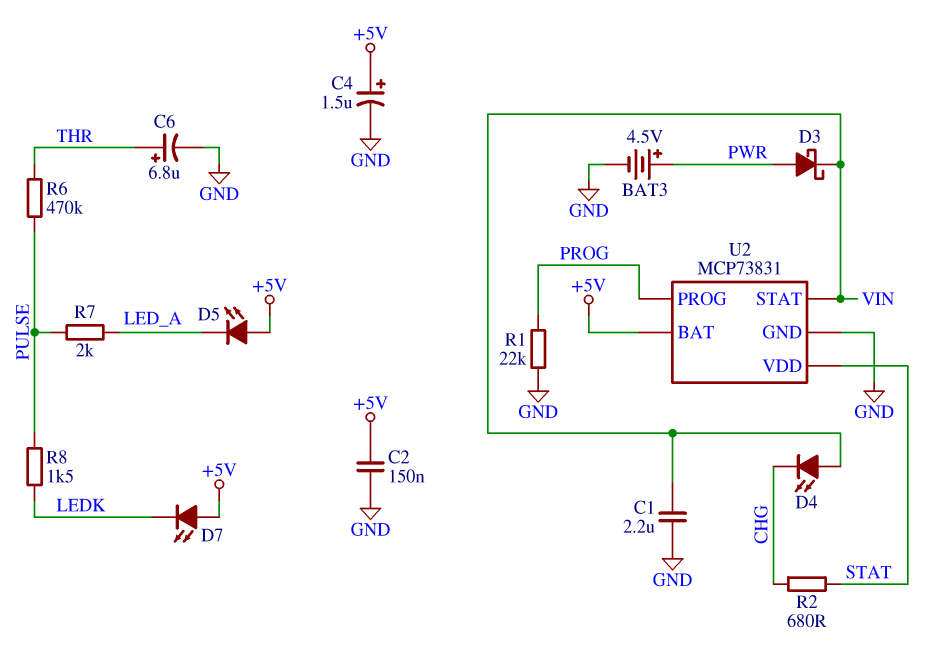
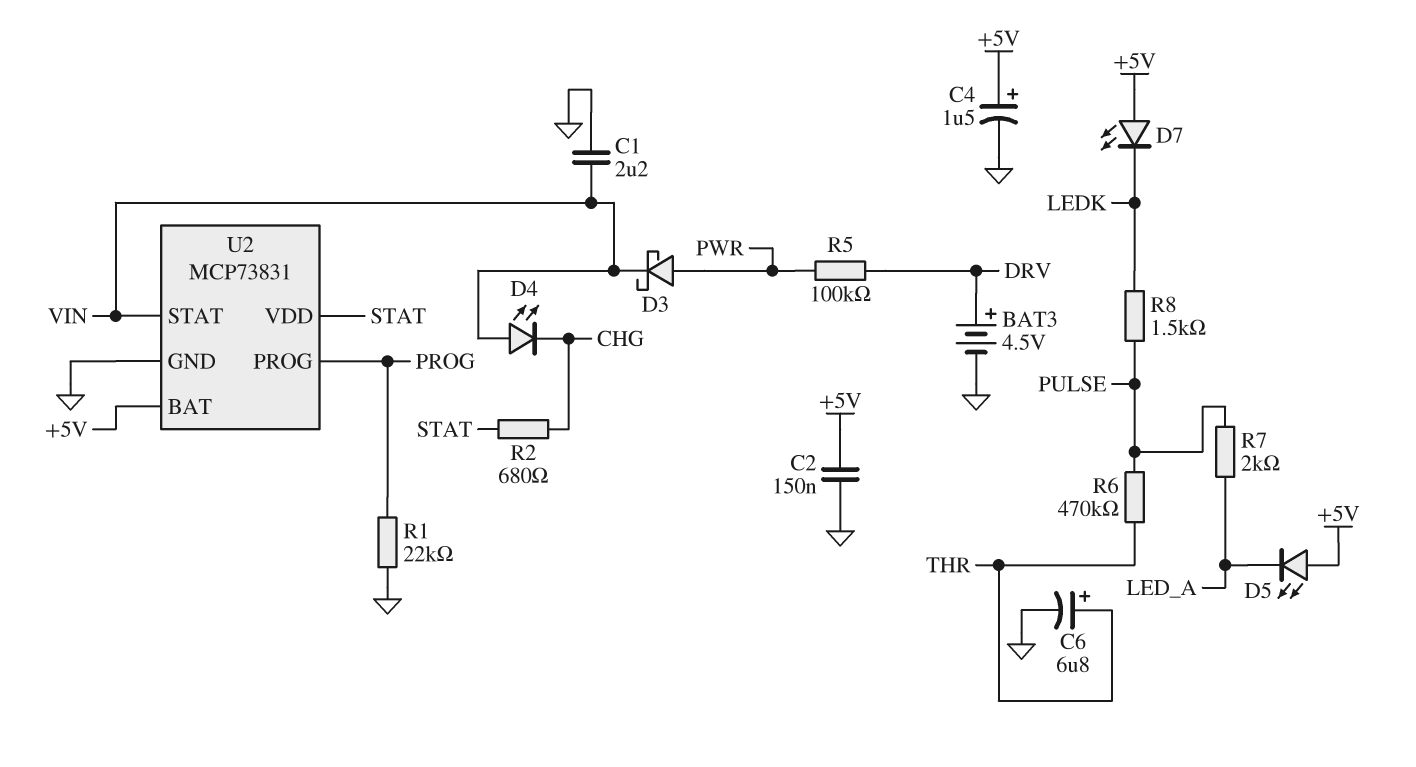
BAT3: 4.5V (plus PWR, minus GND) -> 4.5V (plus DRV, minus GND)
R5: none -> 100k (DRV, PWR)

